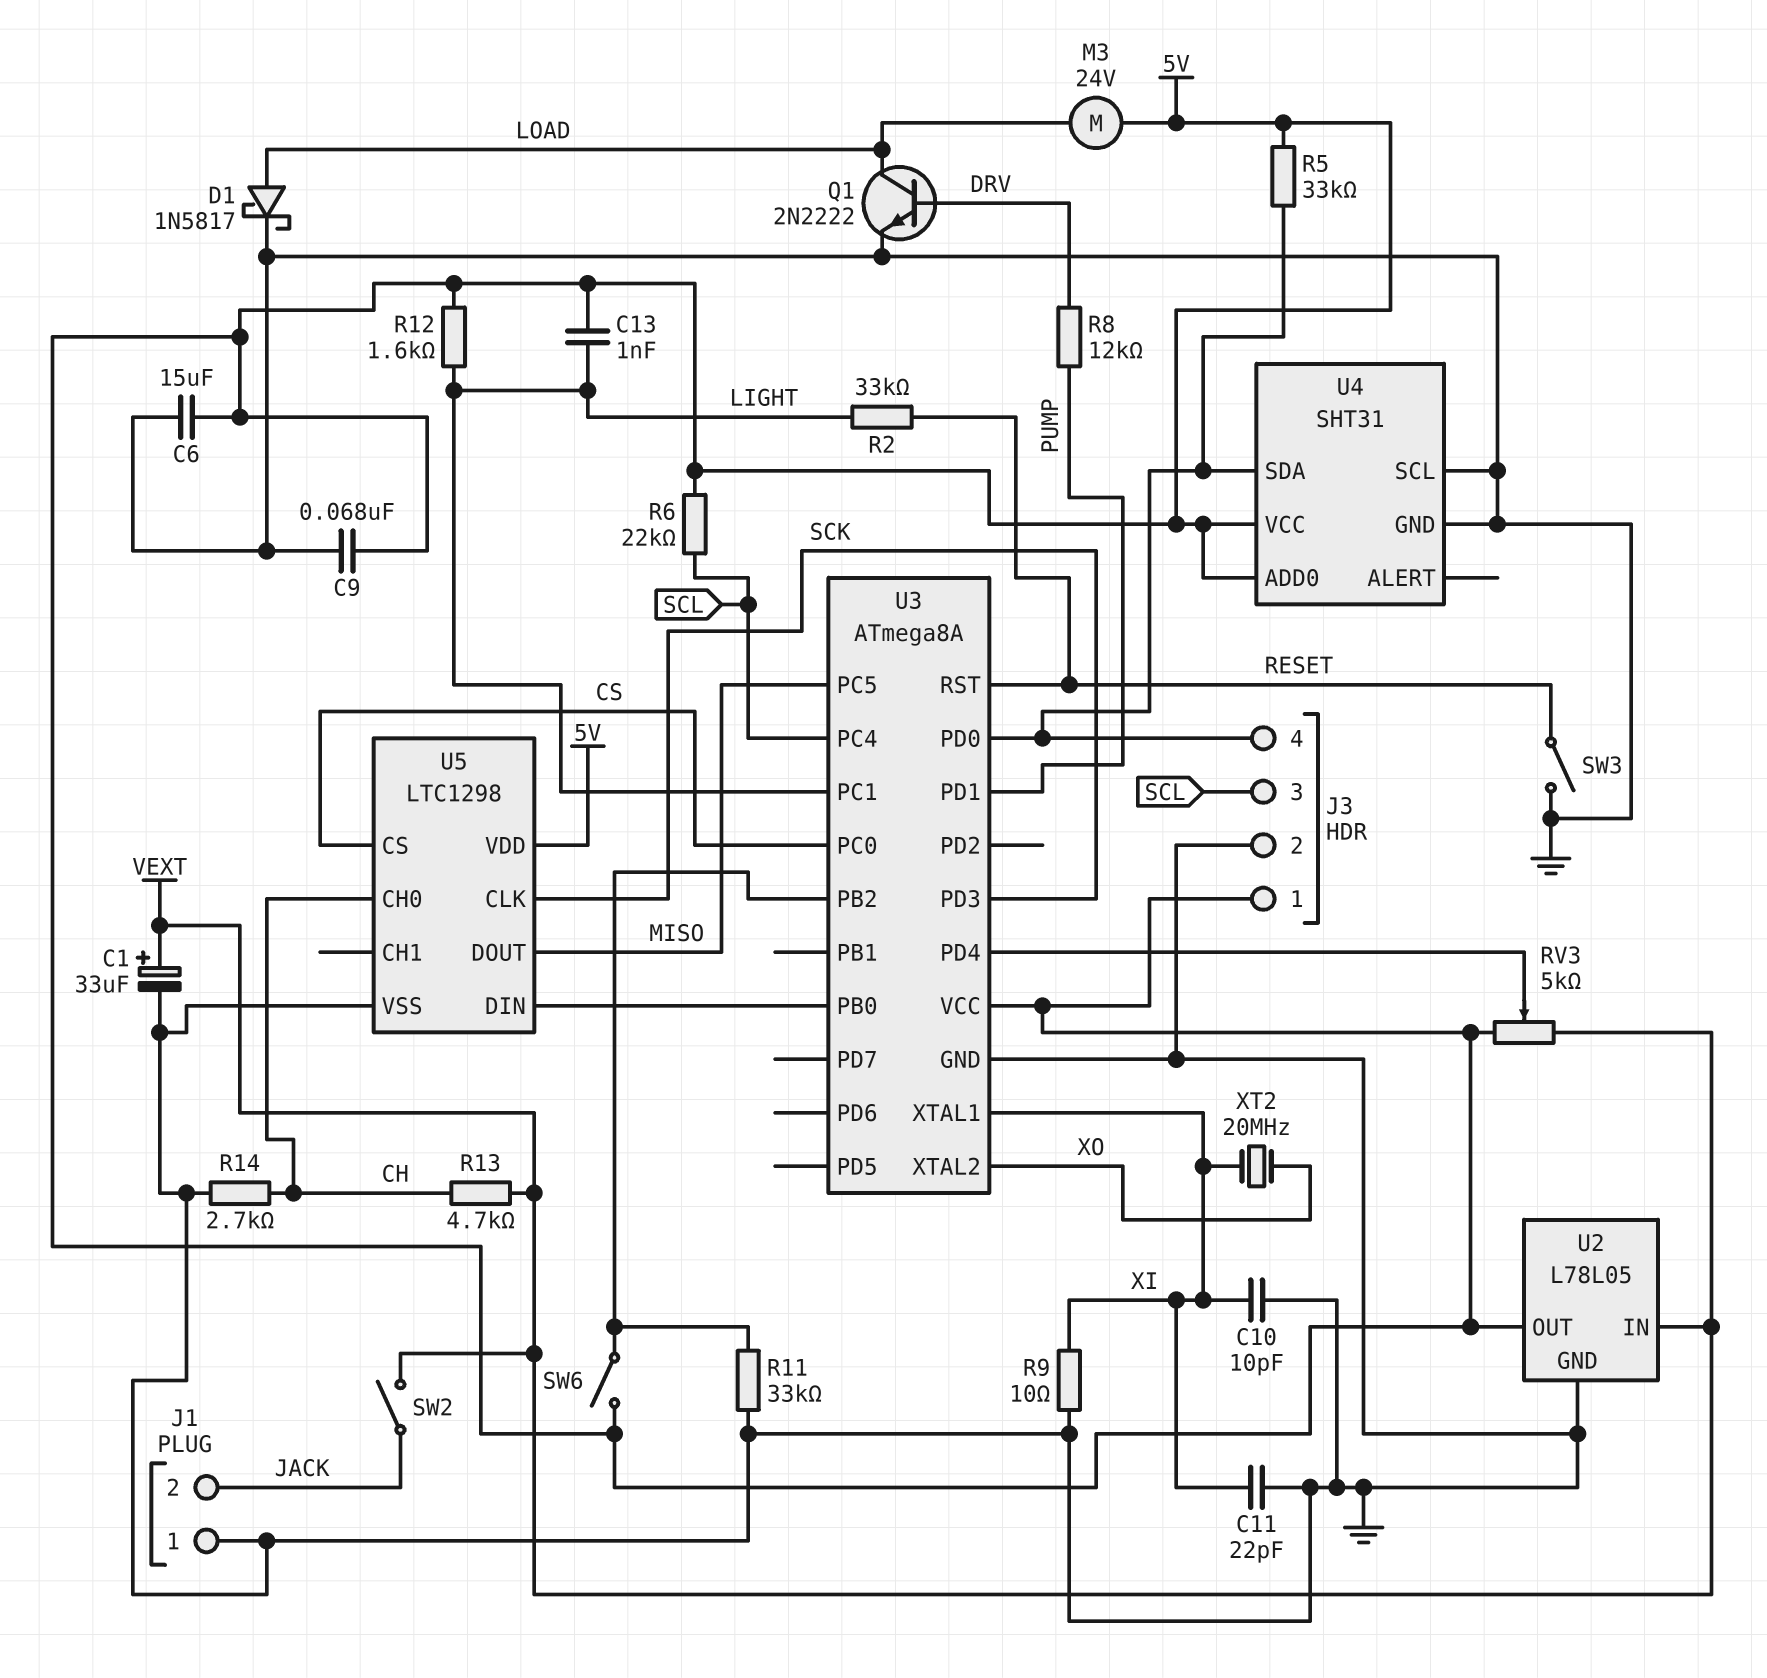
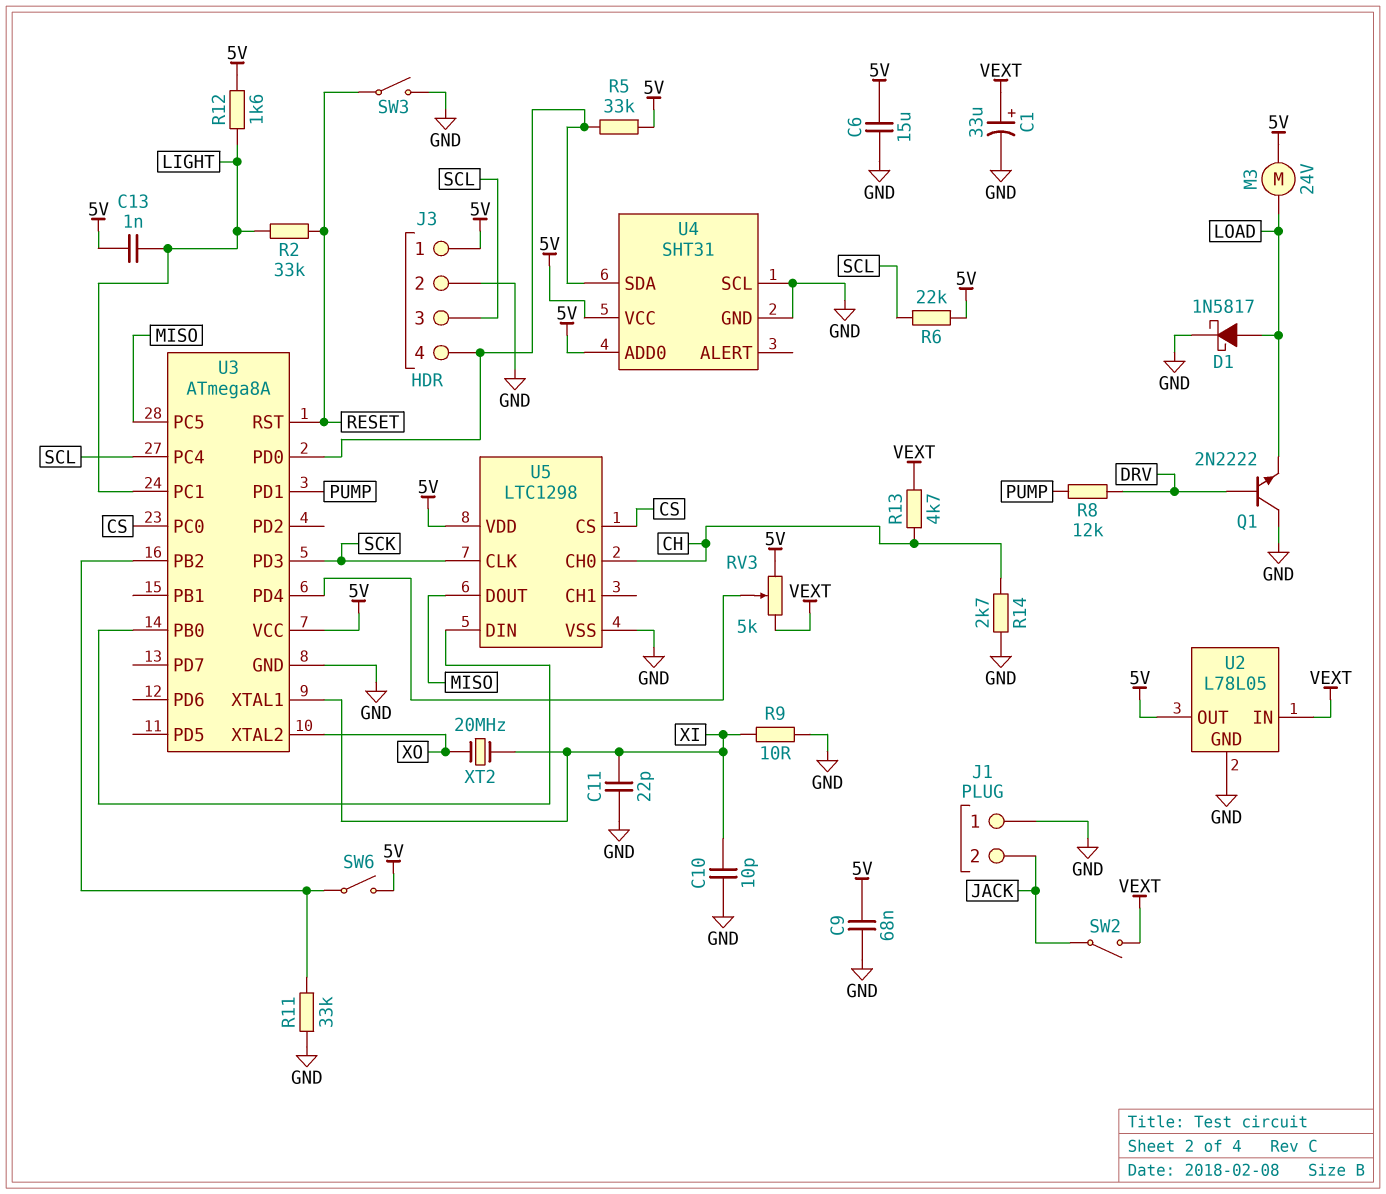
Q1: NPN 2N2222 (B DRV, C LOAD, E GND) -> NPN 2N2222 (B DRV, C GND, E LOAD)

